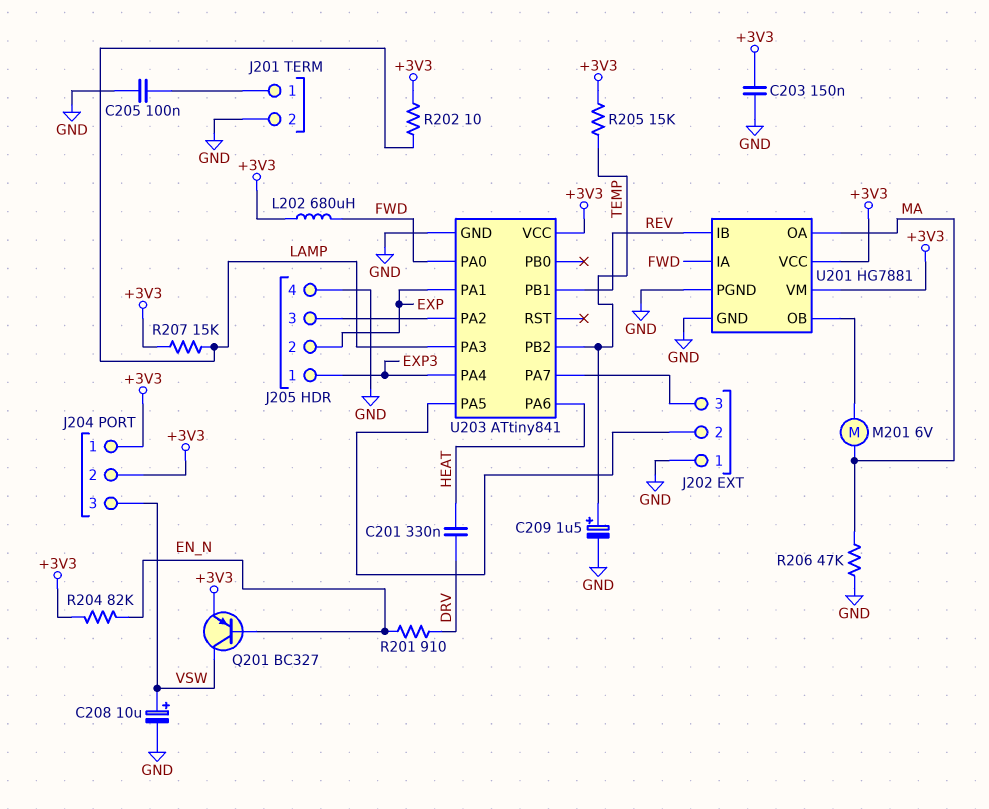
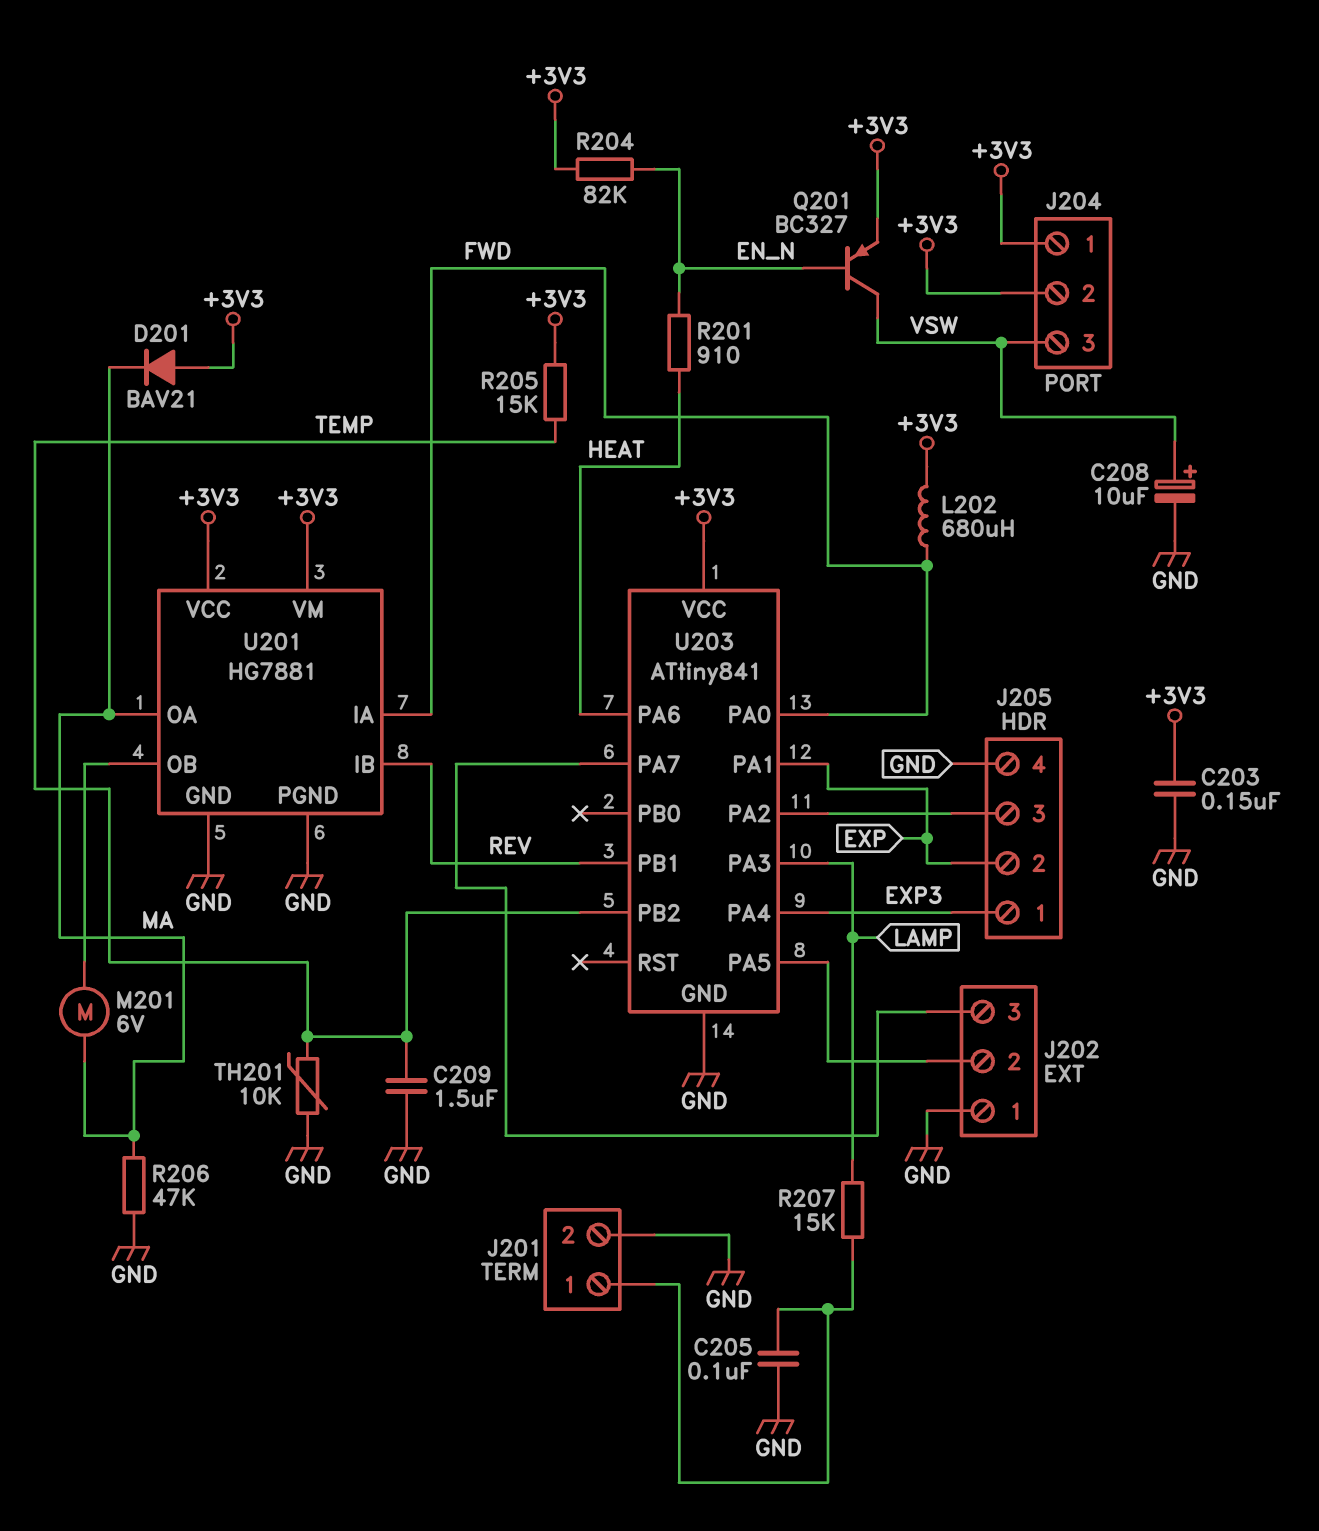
C201: 330nF (DRV, HEAT) -> none
C209: 1.5uF (plus TEMP, minus GND) -> 1.5uF (GND, TEMP)
D201: none -> diode BAV21 (A +3V3, K MA)
R201: 910 (DRV, EN_N) -> 910 (EN_N, HEAT)
R202: 10 (+3V3, LAMP) -> none
R207: 15k (+3V3, LAMP) -> 15k (J201/1, LAMP)
TH201: none -> 10k (GND, TEMP)

